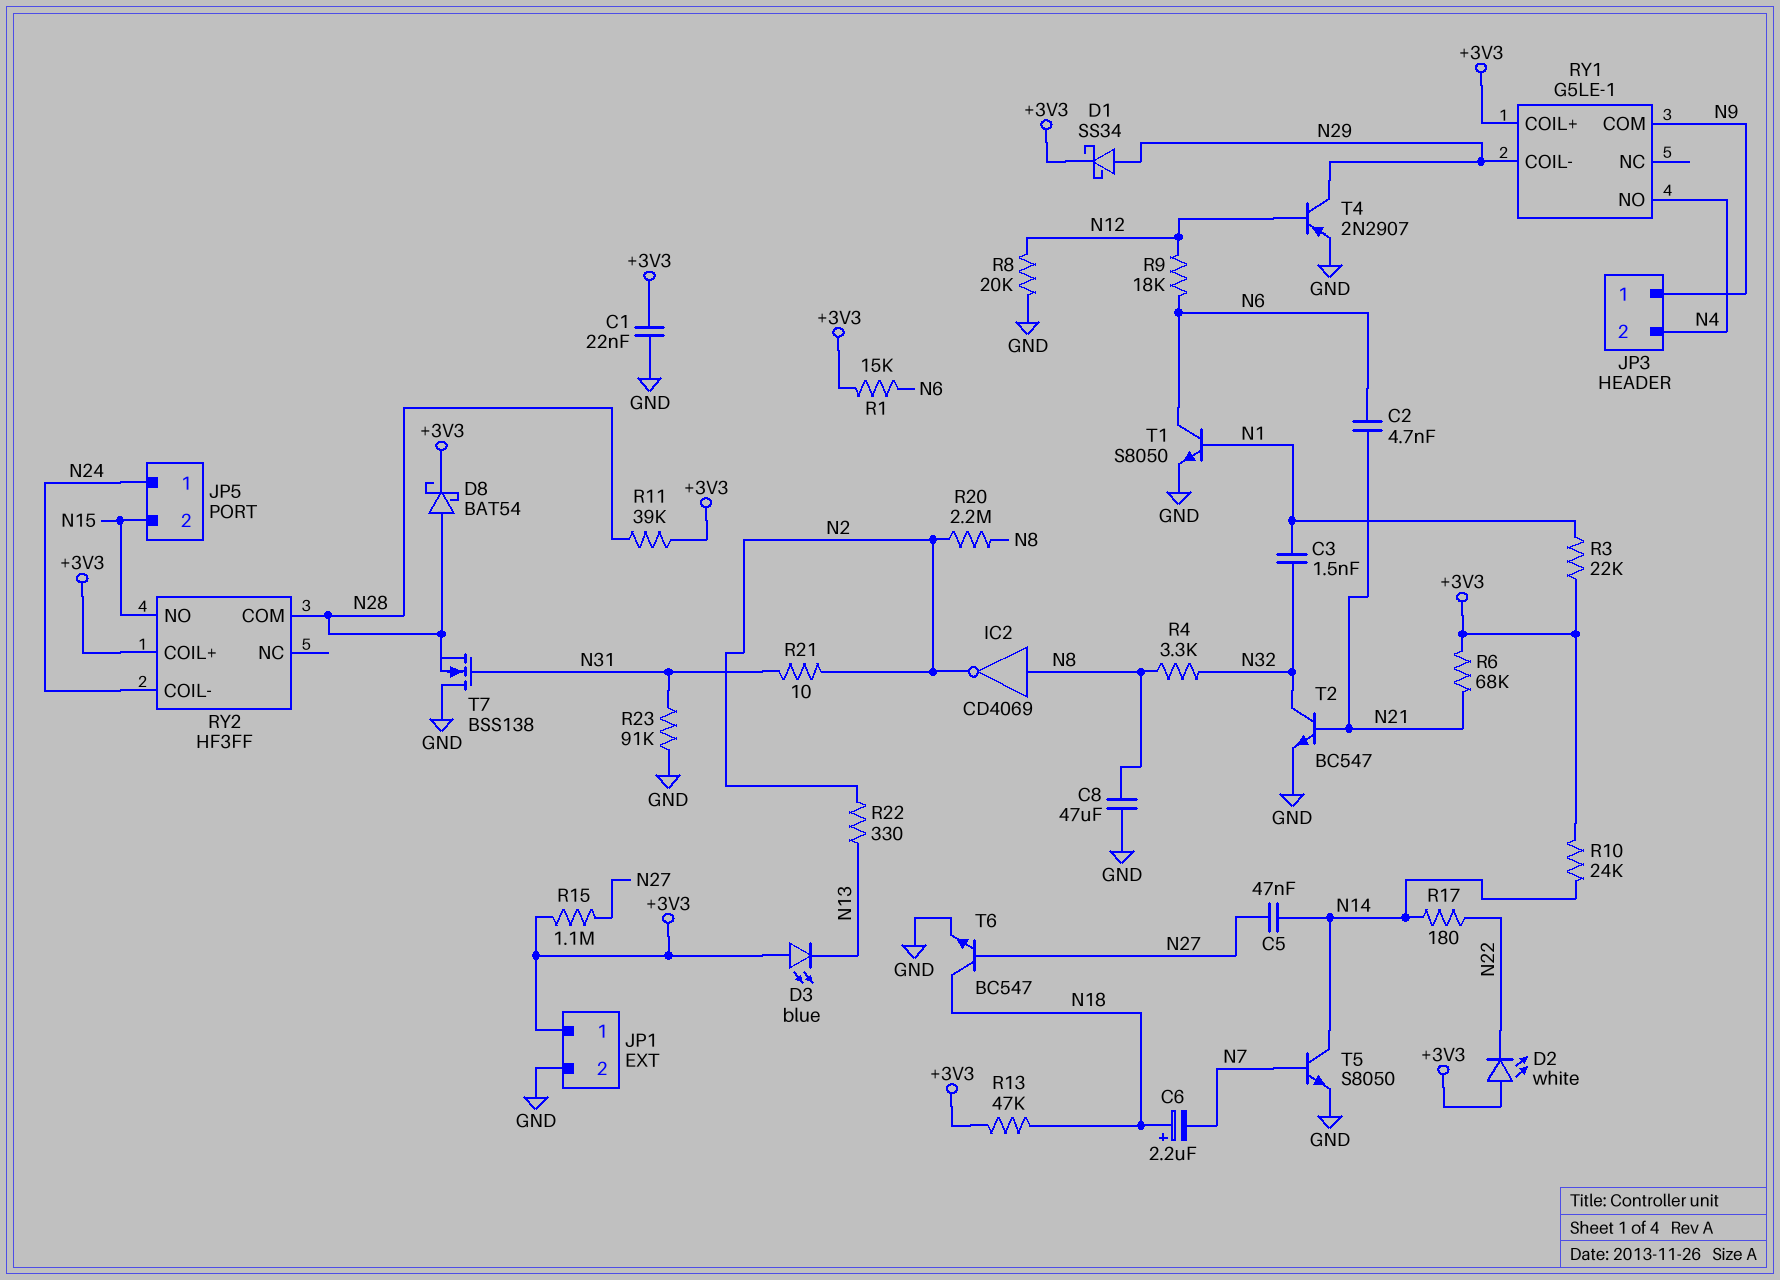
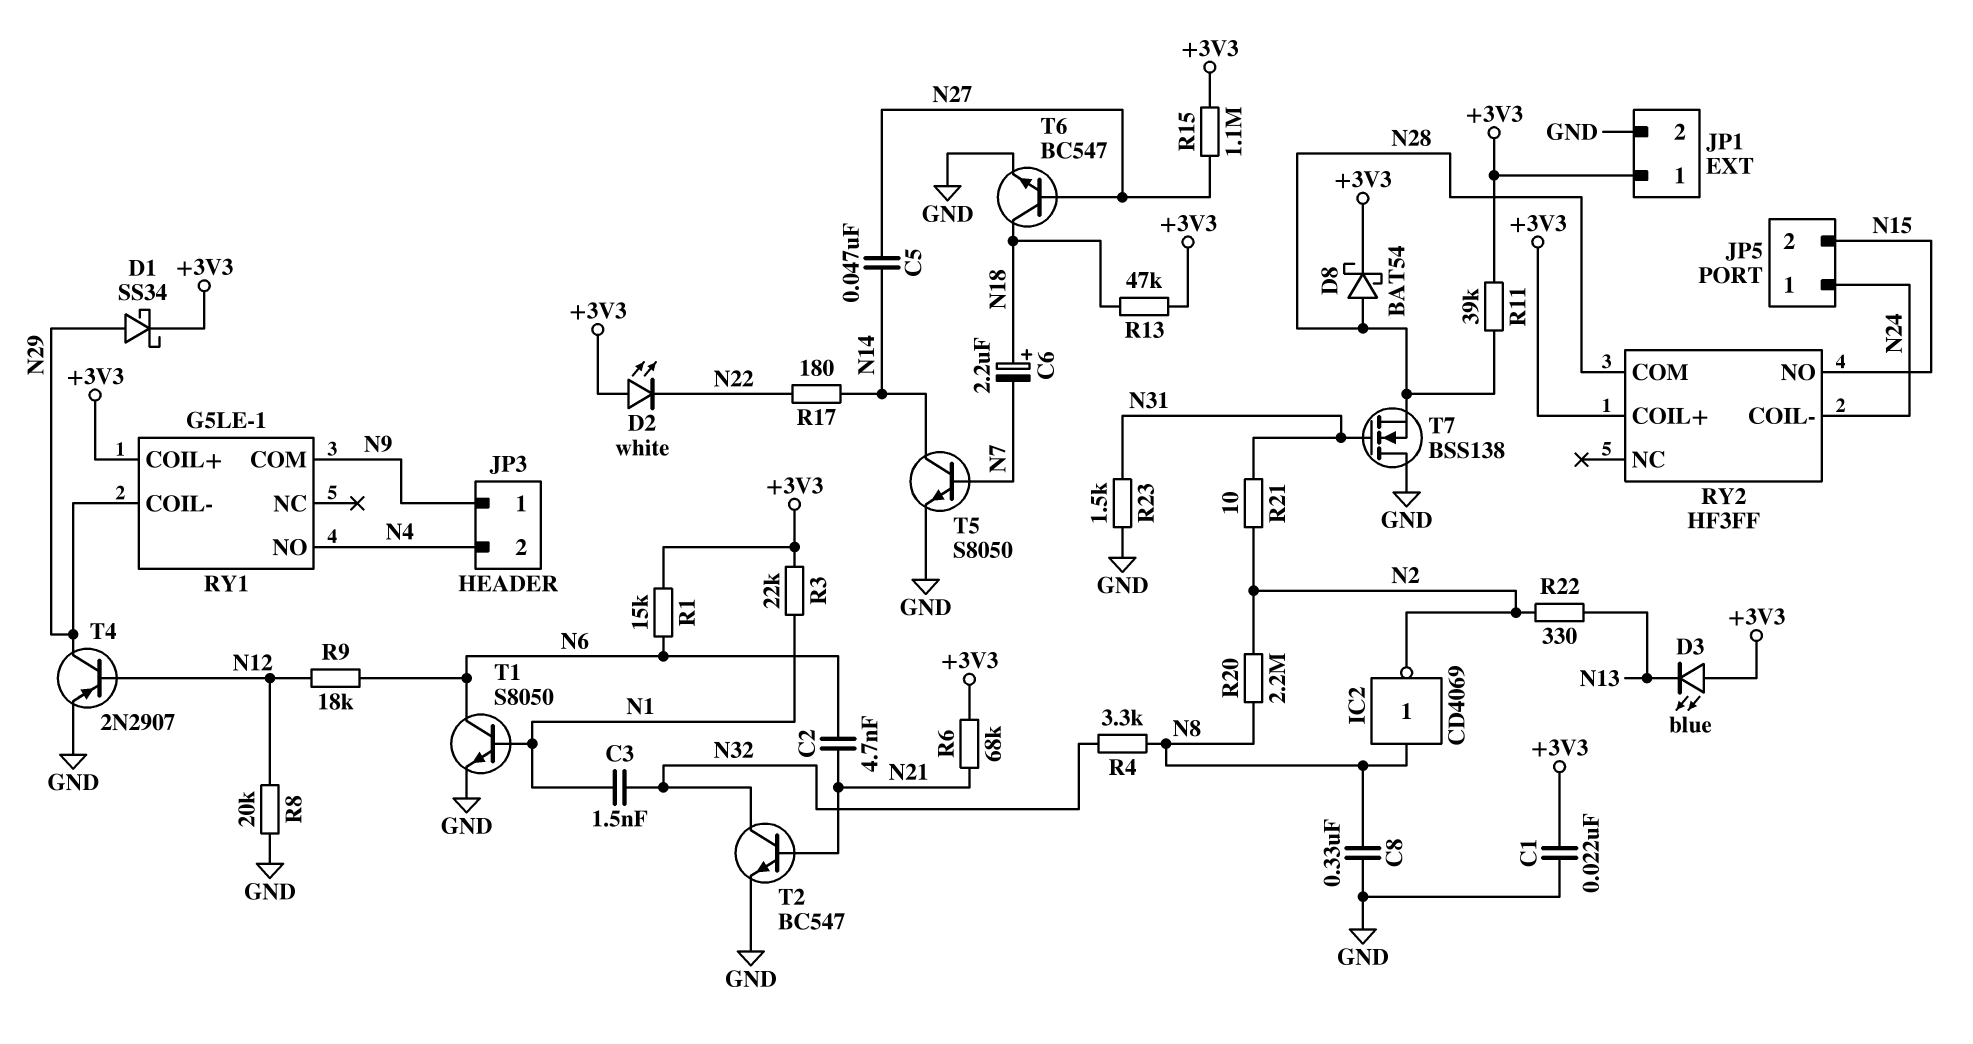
C8: 47uF (GND, N8) -> 330nF (GND, N8)
R10: 24k (+3V3, N14) -> none
R23: 91k (GND, N31) -> 1.5k (GND, N31)

